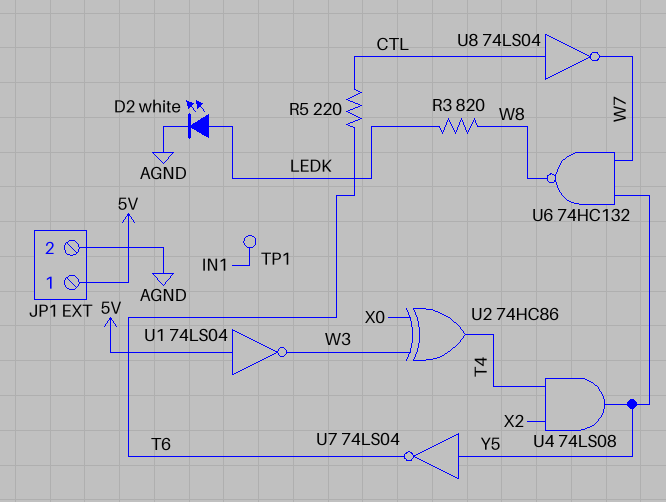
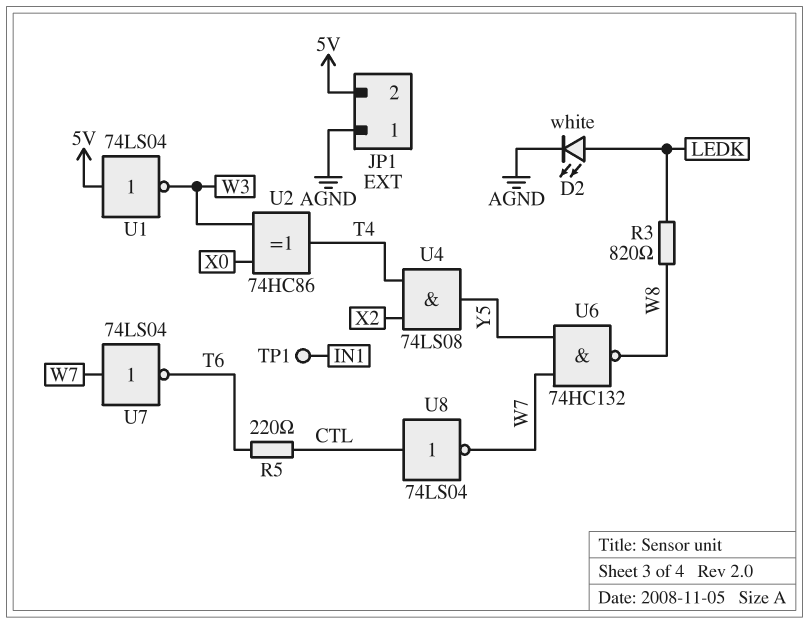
JP1 pin 1: 5V -> AGND
JP1 pin 2: AGND -> 5V
U7: NOT 74LS04 (in Y5, out T6) -> NOT 74LS04 (in W7, out T6)

